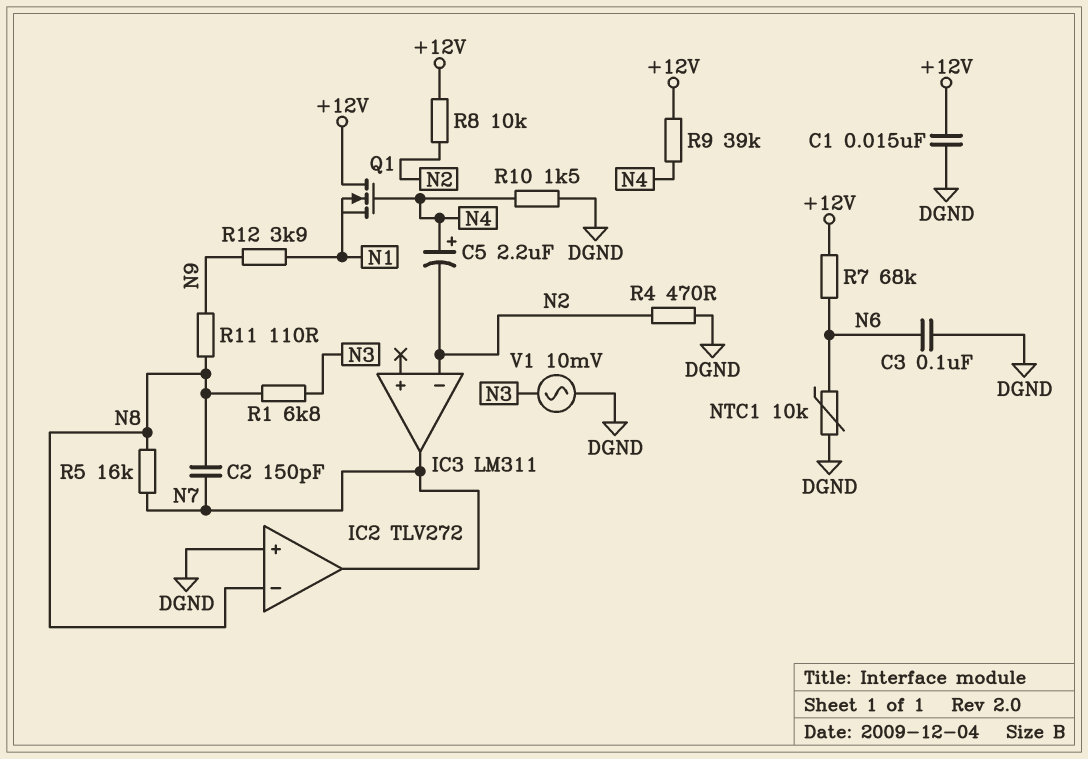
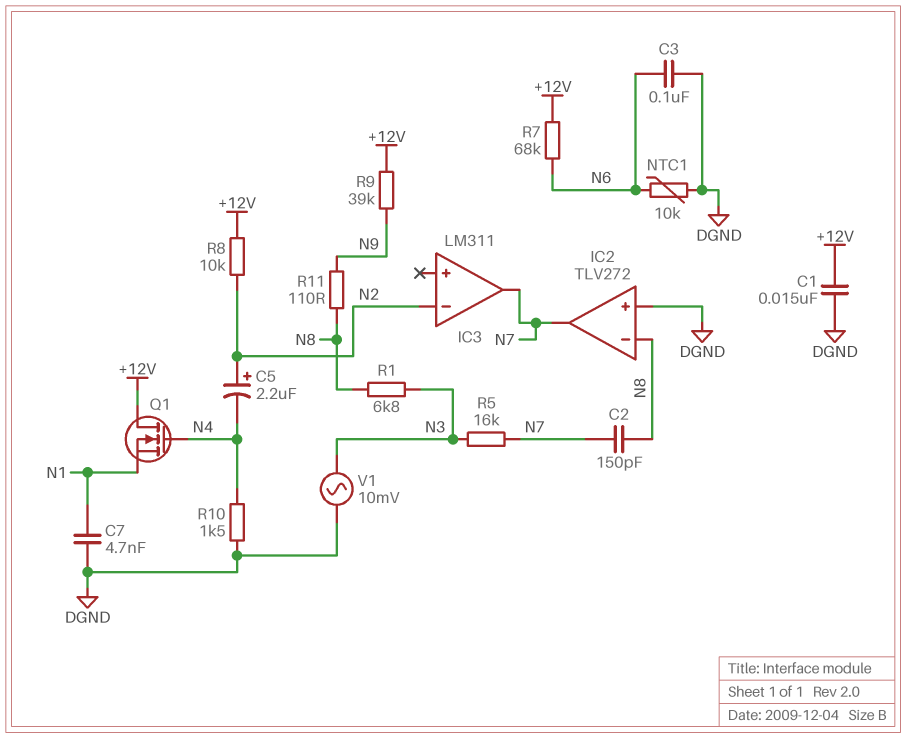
C5: 2.2uF (plus N4, minus N2) -> 2.2uF (plus N2, minus N4)
C7: none -> 4.7nF (DGND, N1)
R4: 470 (DGND, N2) -> none
R5: 16k (N7, N8) -> 16k (N3, N7)
R9: 39k (+12V, N4) -> 39k (+12V, N9)
R12: 3.9k (N1, N9) -> none

